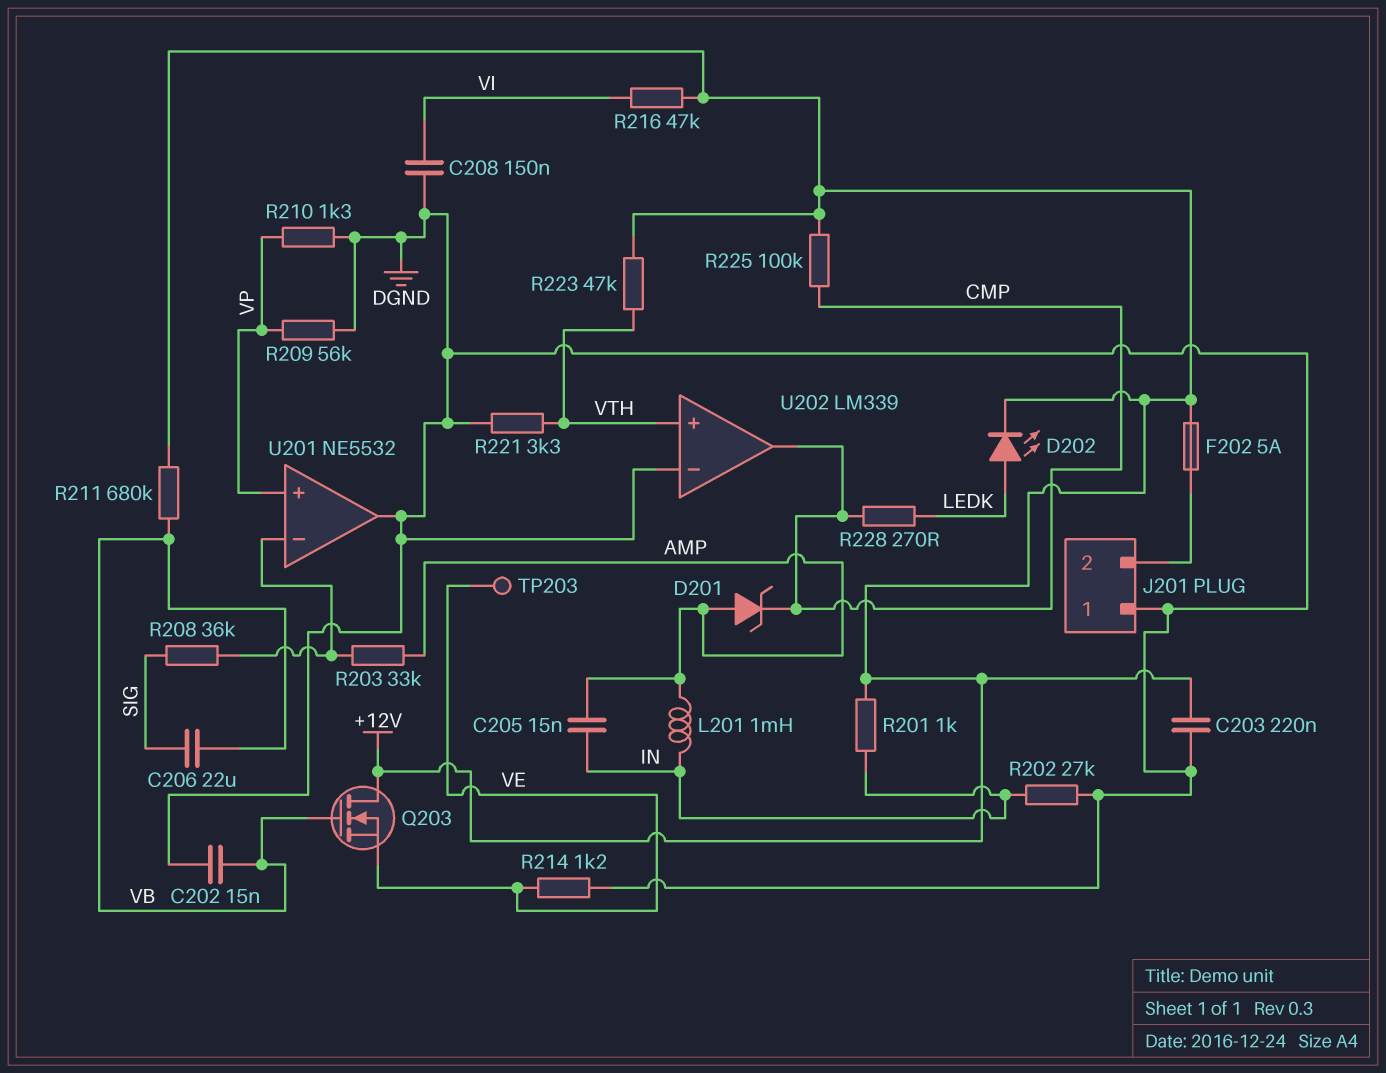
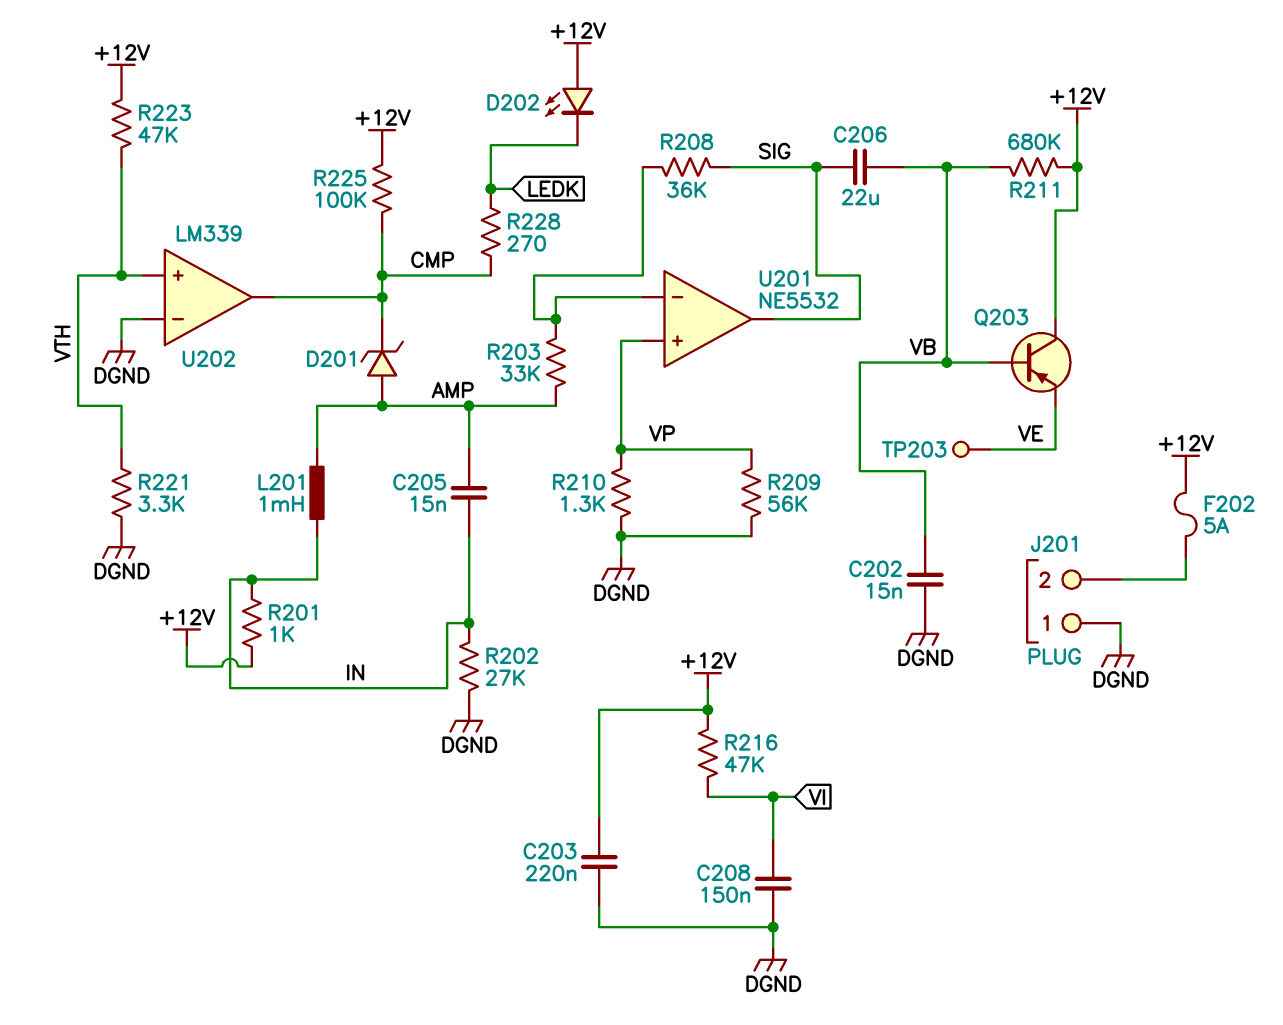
D202: LED (A LEDK, K +12V) -> LED (A +12V, K LEDK)
Q203: NMOS (G VB, D +12V, S VE) -> PNP (B VB, C +12V, E VE)
R214: 1.2k (DGND, VE) -> none
U201 pin out: DGND -> SIG

